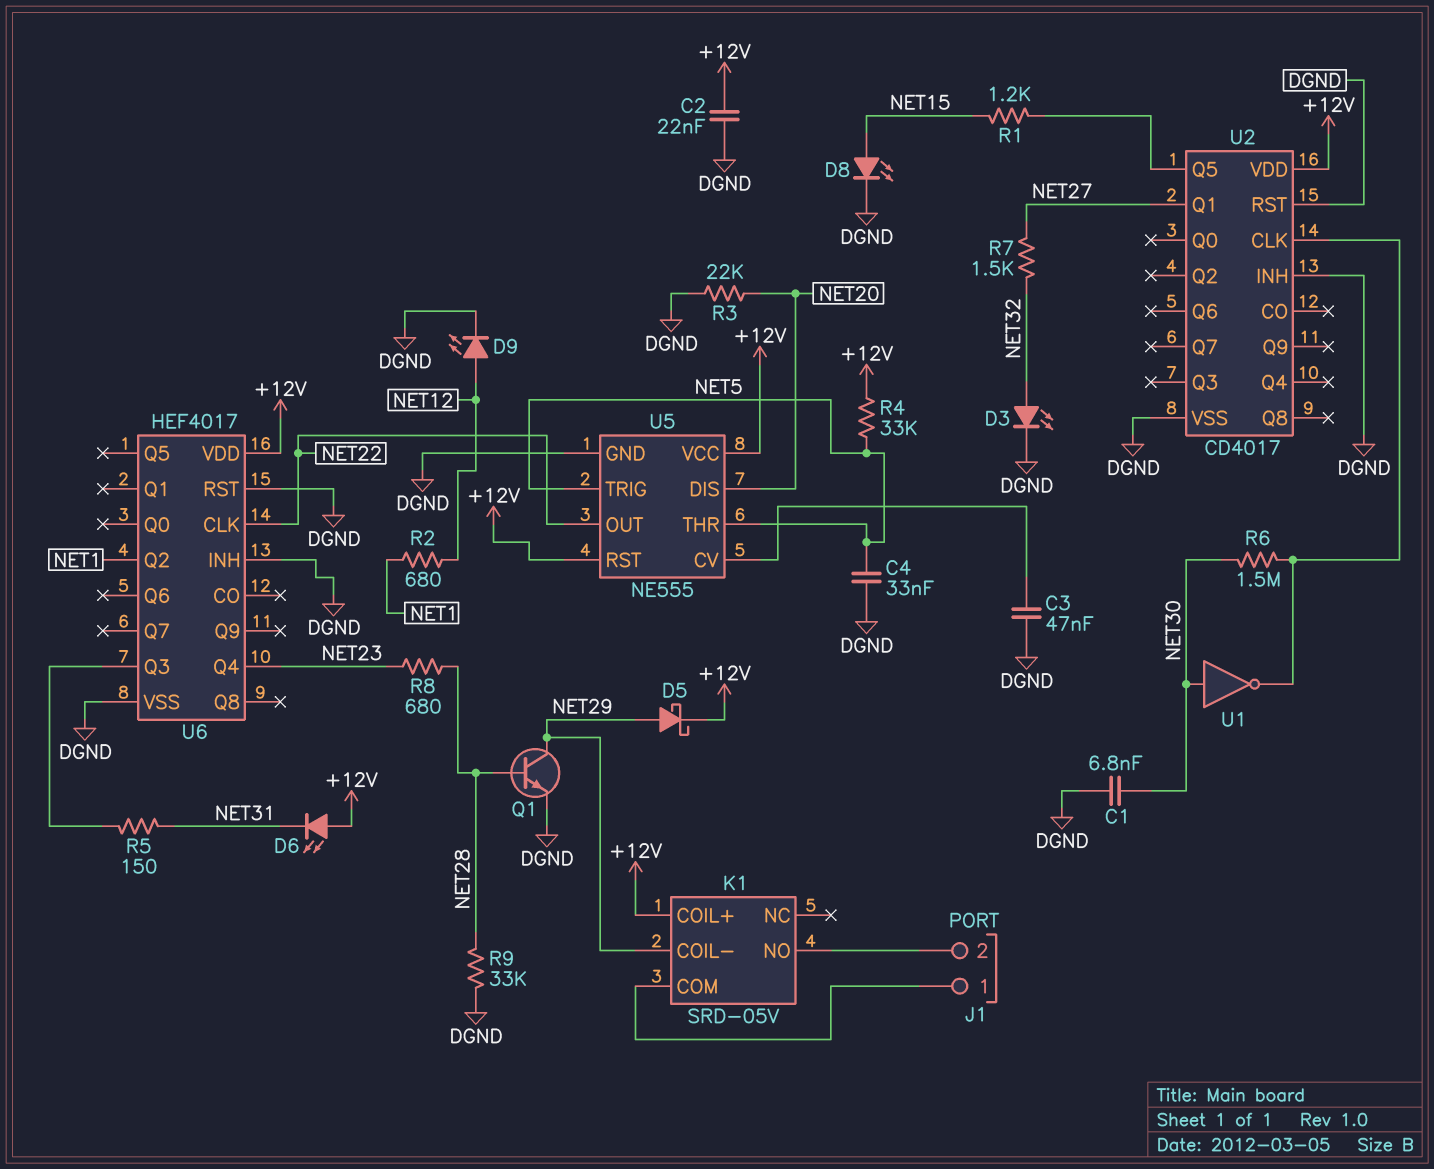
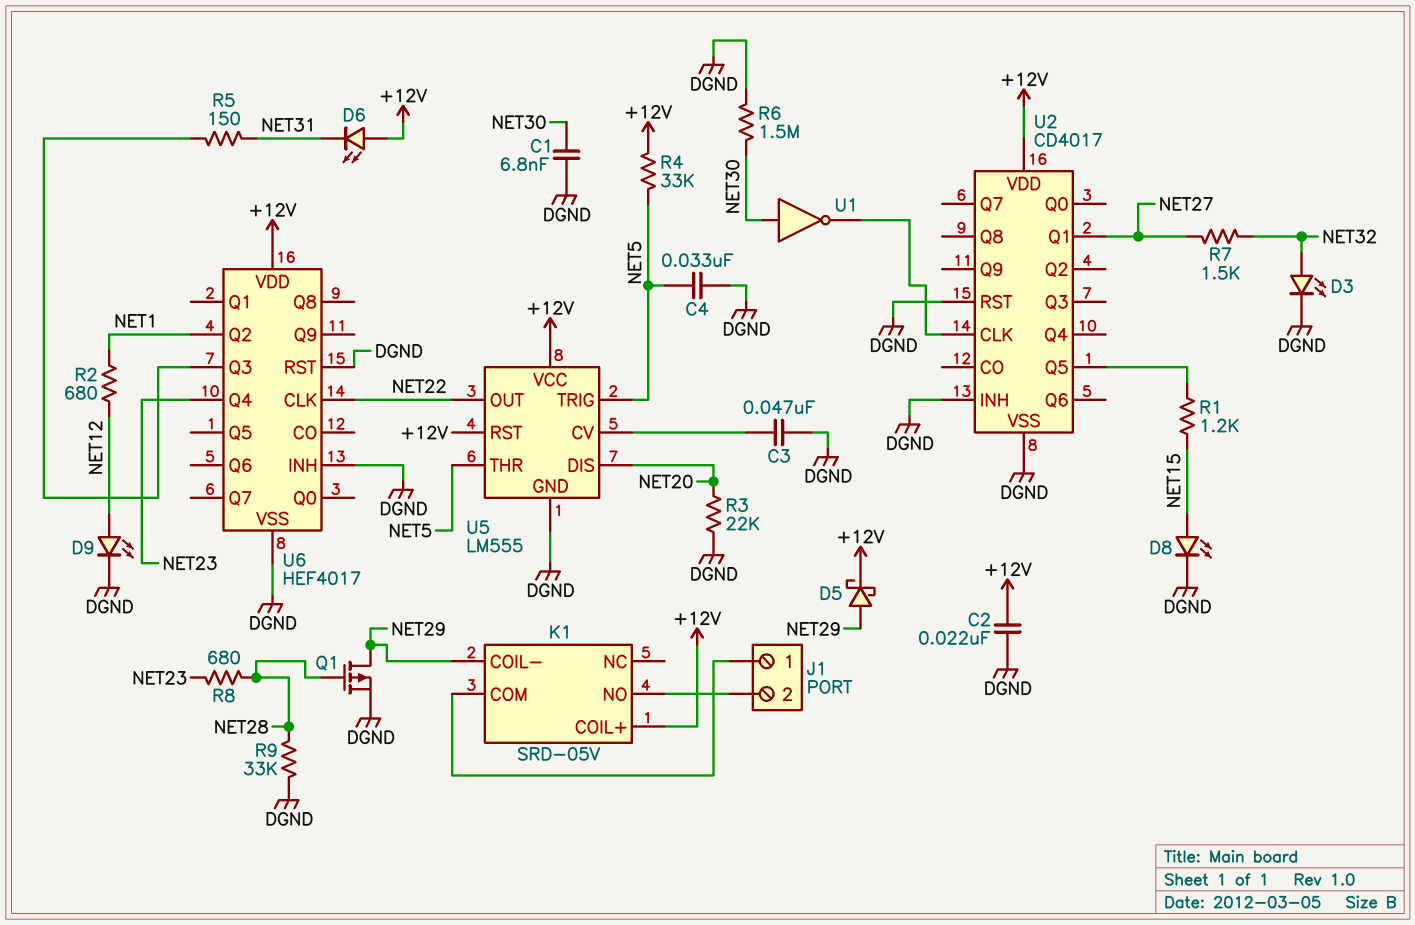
Q1: NPN (B NET28, C NET29, E DGND) -> PMOS (G NET28, D NET29, S DGND)
R6: 1.5M (NET30, U2/CLK) -> 1.5M (DGND, NET30)
U5: NE555 -> LM555

